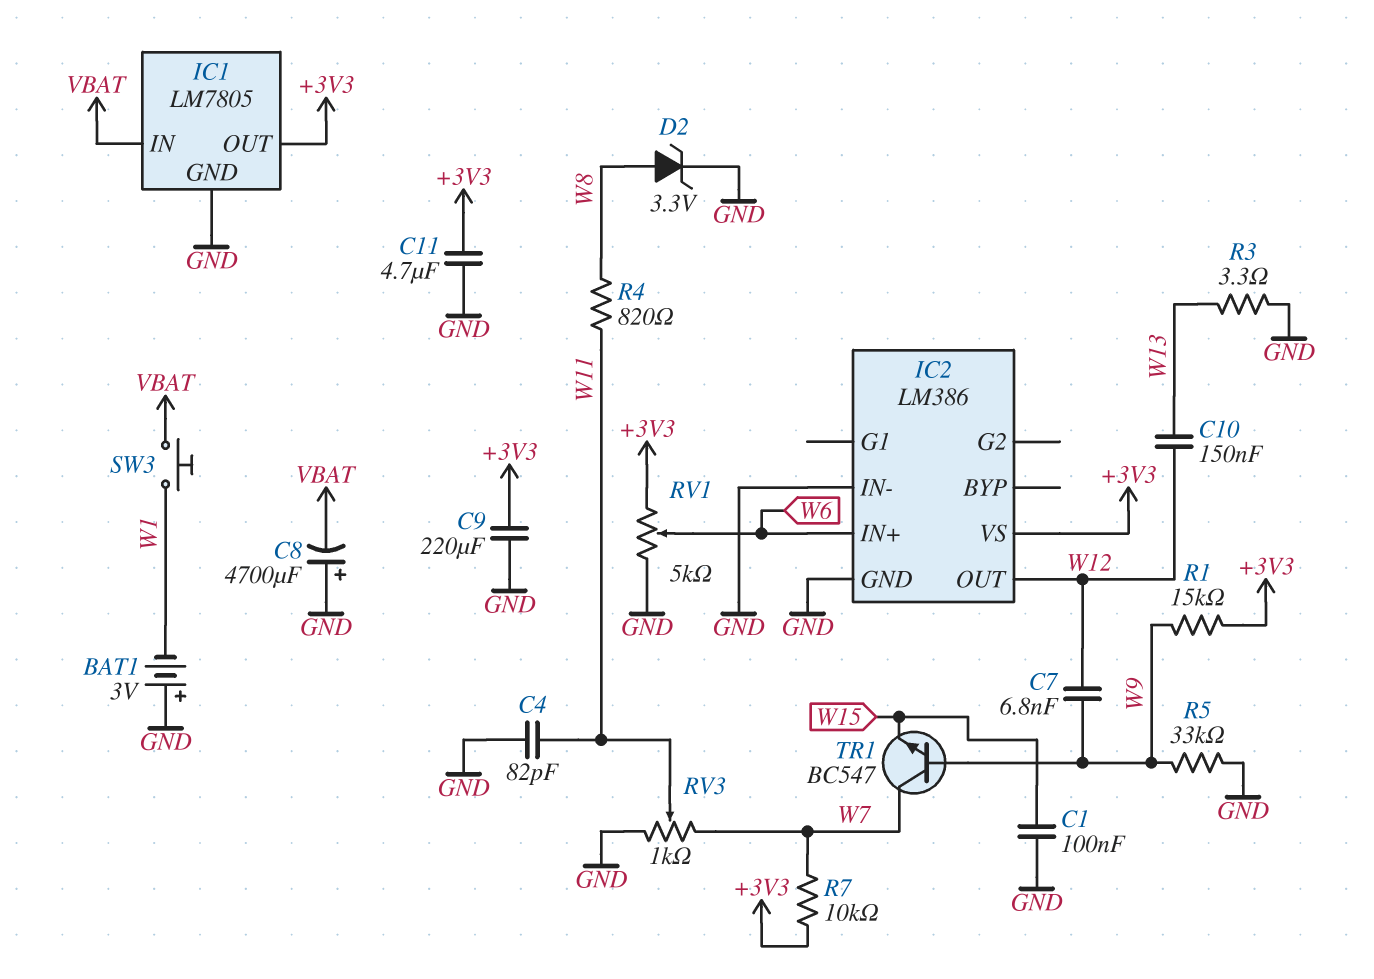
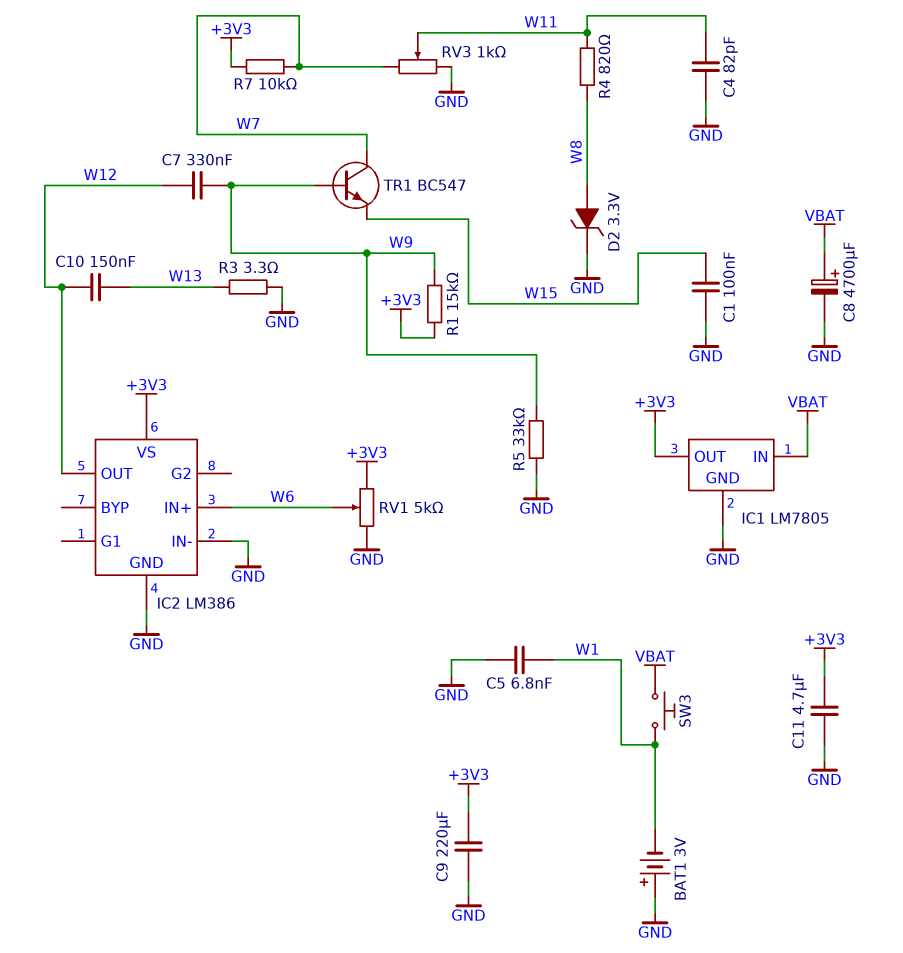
C5: none -> 6.8nF (GND, W1)
C7: 6.8nF (W9, W12) -> 330nF (W9, W12)
C8: 4700uF (plus GND, minus VBAT) -> 4700uF (plus VBAT, minus GND)

